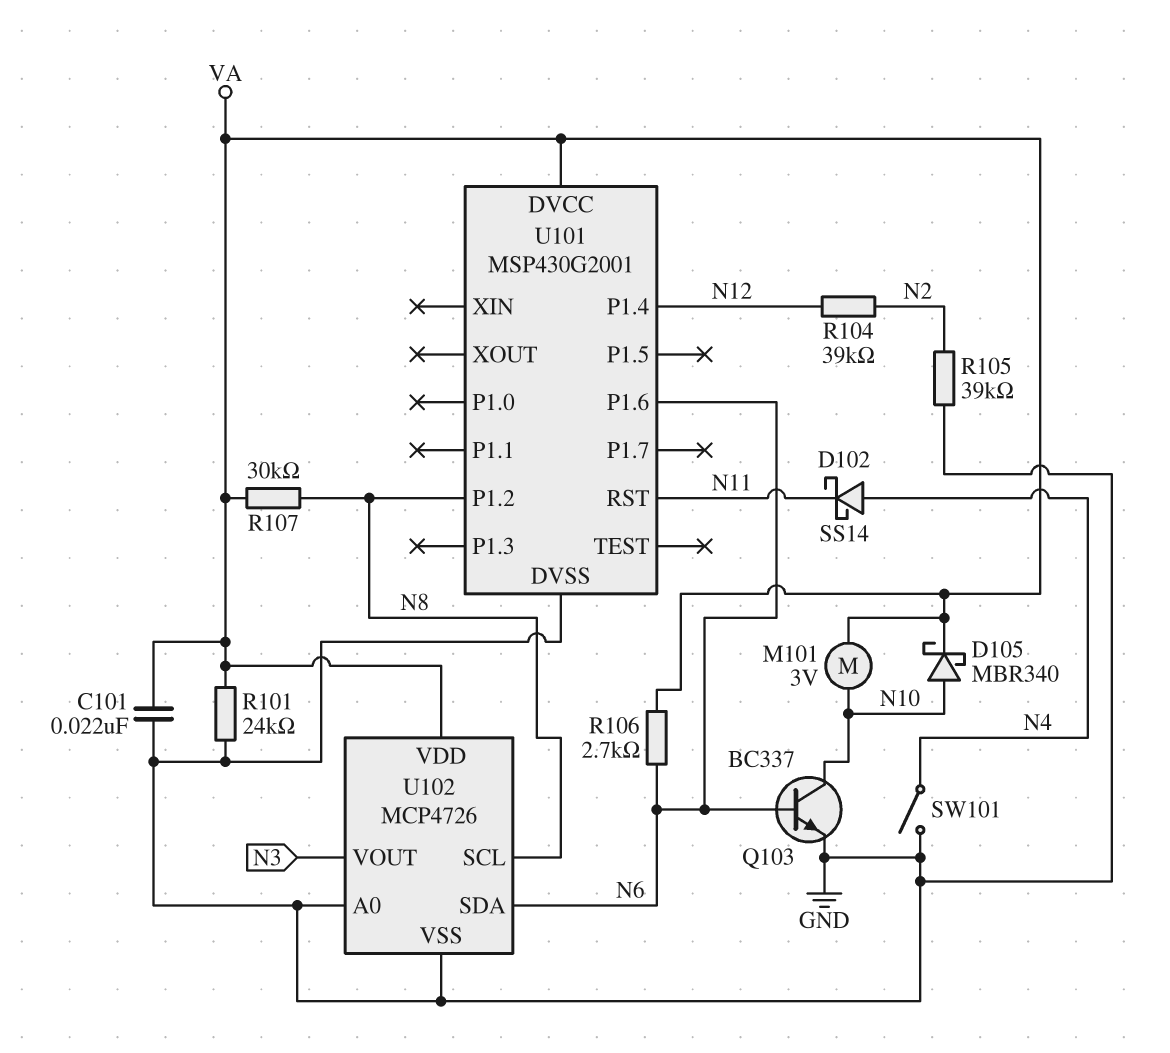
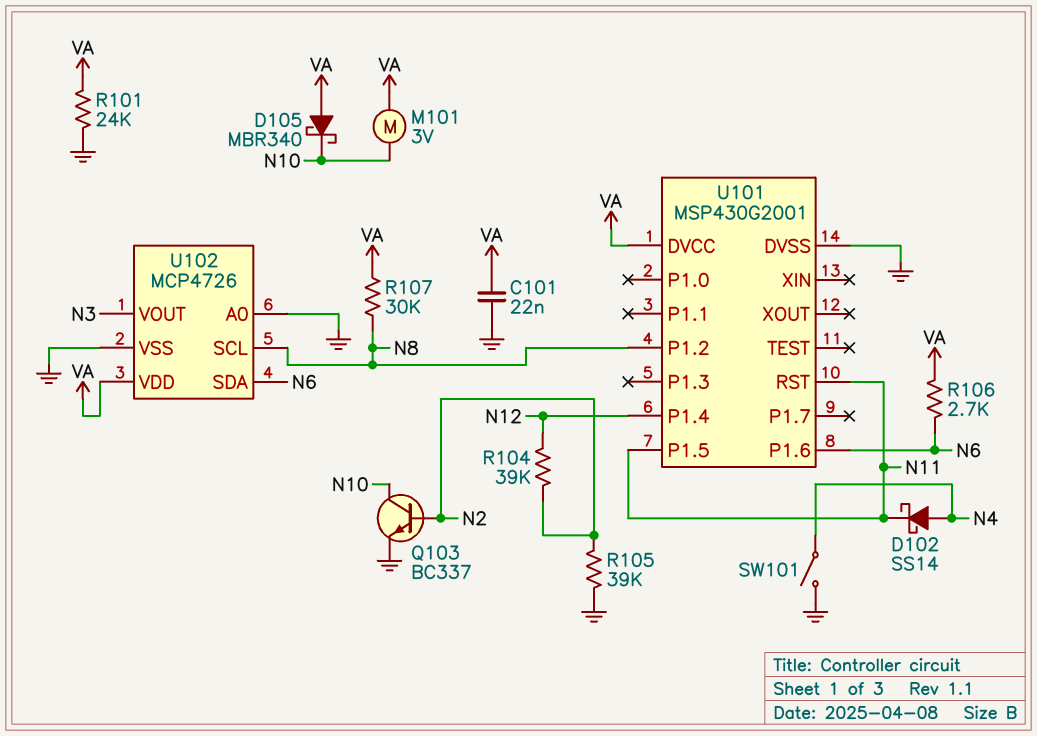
D105: schottky MBR340 (A N10, K VA) -> schottky MBR340 (A VA, K N10)
Q103: NPN BC337 (B N6, C N10, E GND) -> NPN BC337 (B N2, C N10, E GND)
U101 pin P1.5: none -> N11

